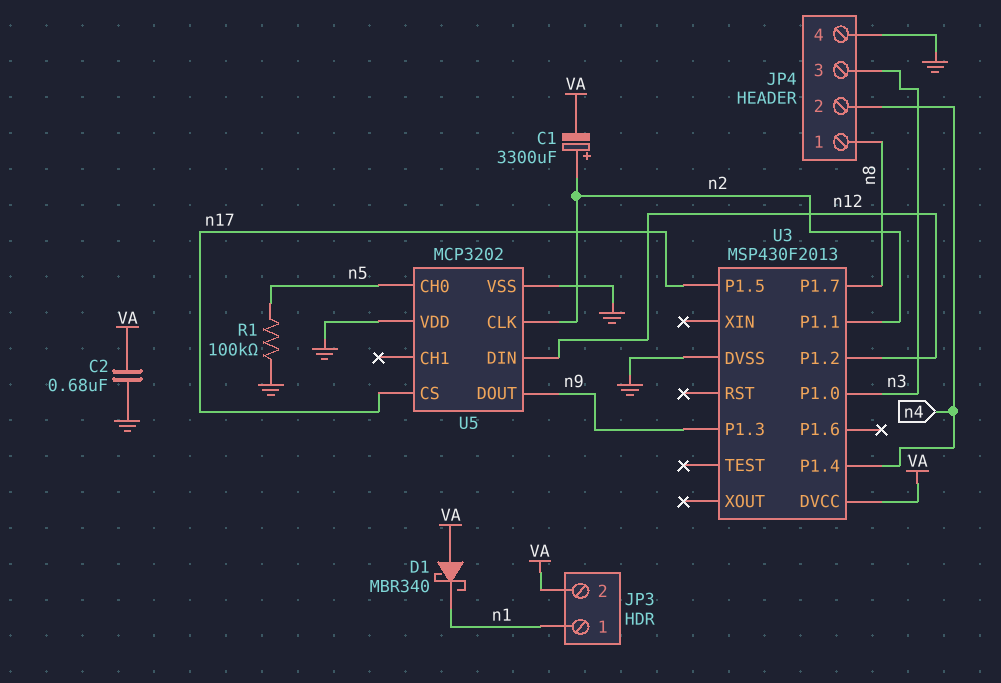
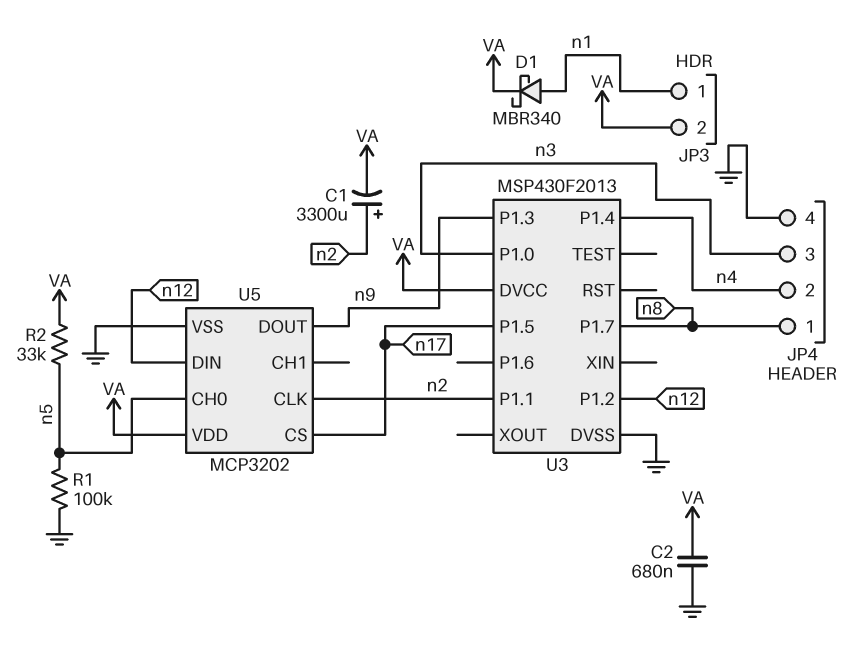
D1: schottky MBR340 (A VA, K n1) -> schottky MBR340 (A n1, K VA)
R2: none -> 33k (VA, n5)
U5 pin VDD: GND -> VA

